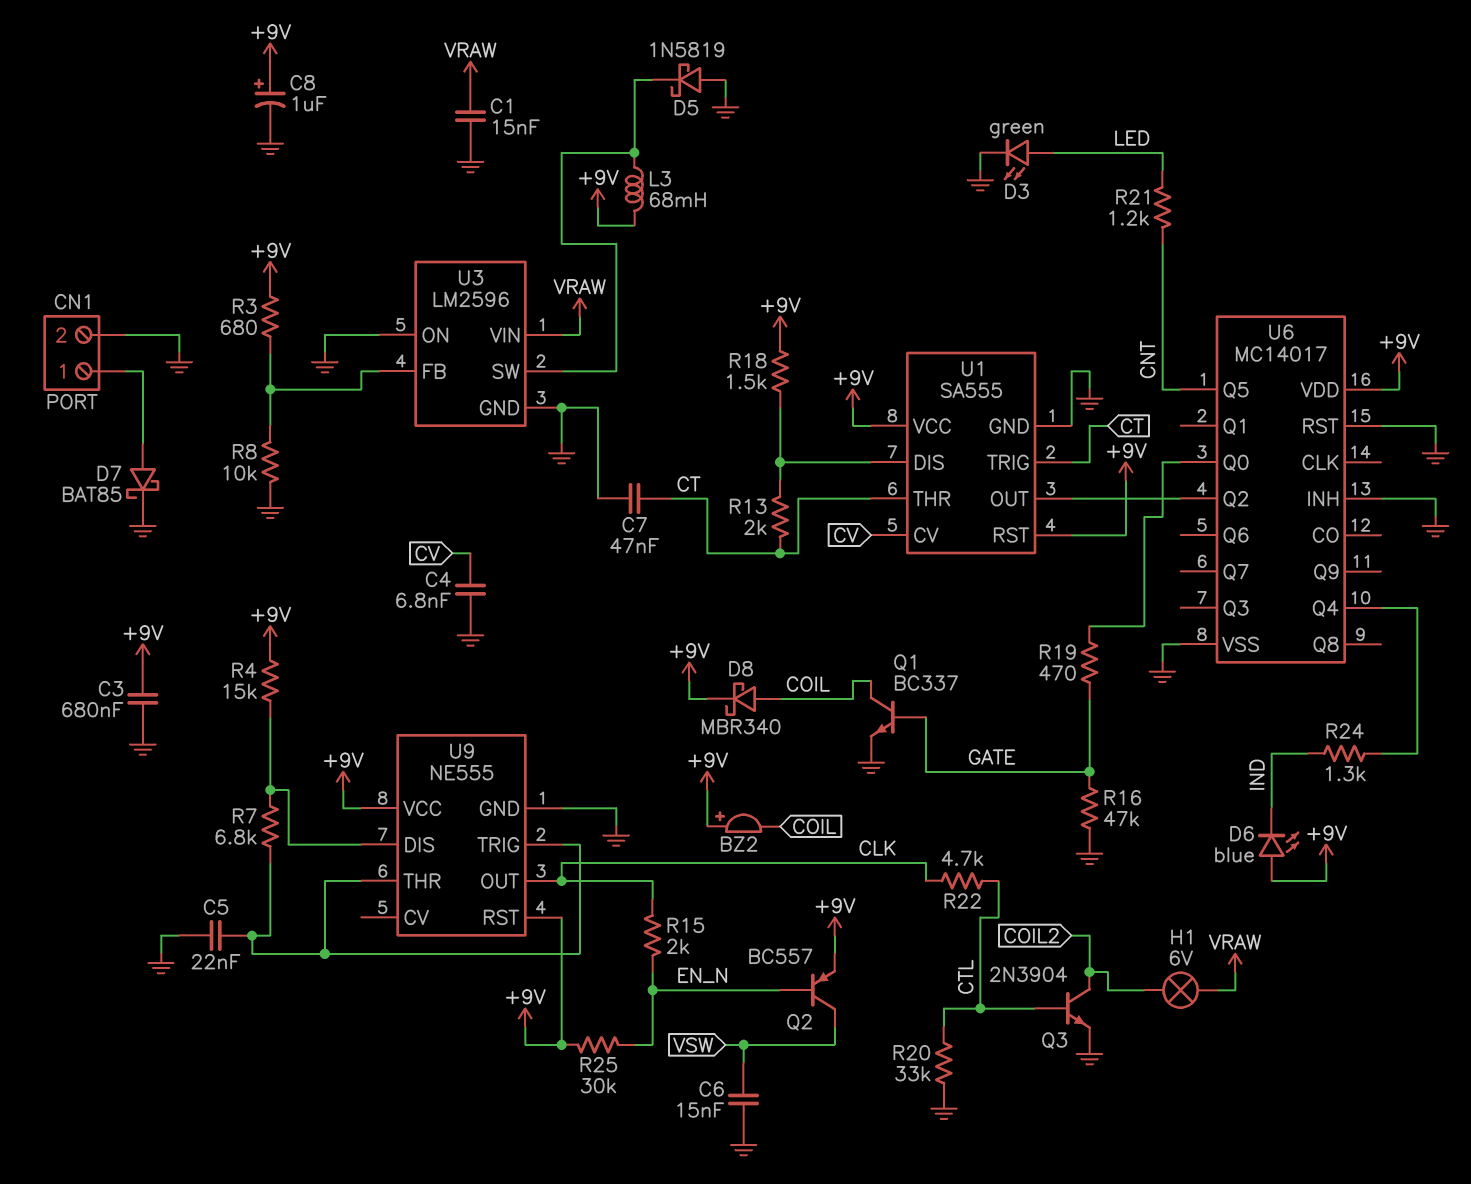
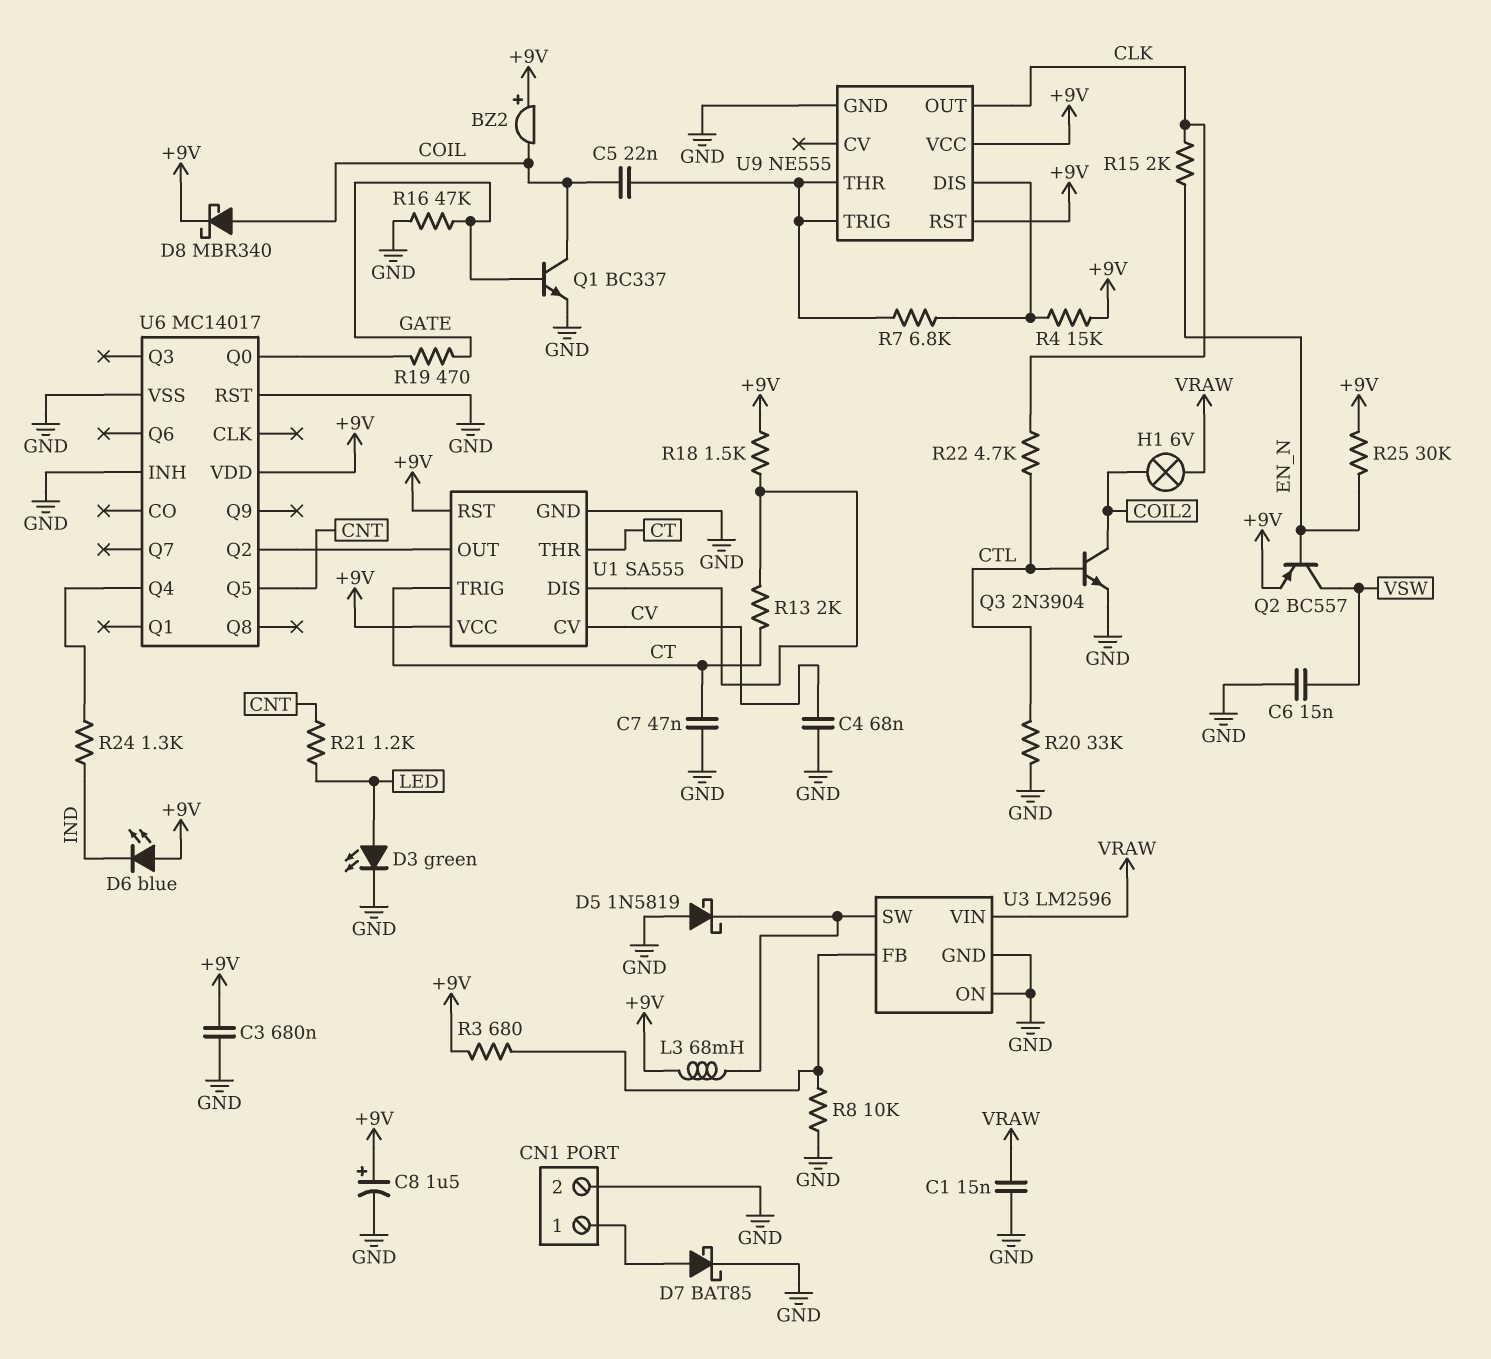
C4: 6.8nF (CV, GND) -> 68nF (CV, GND)
C5: 22nF (GND, U9/THR) -> 22nF (COIL, U9/THR)
C8: 1uF (plus +9V, minus GND) -> 1.5uF (plus +9V, minus GND)

